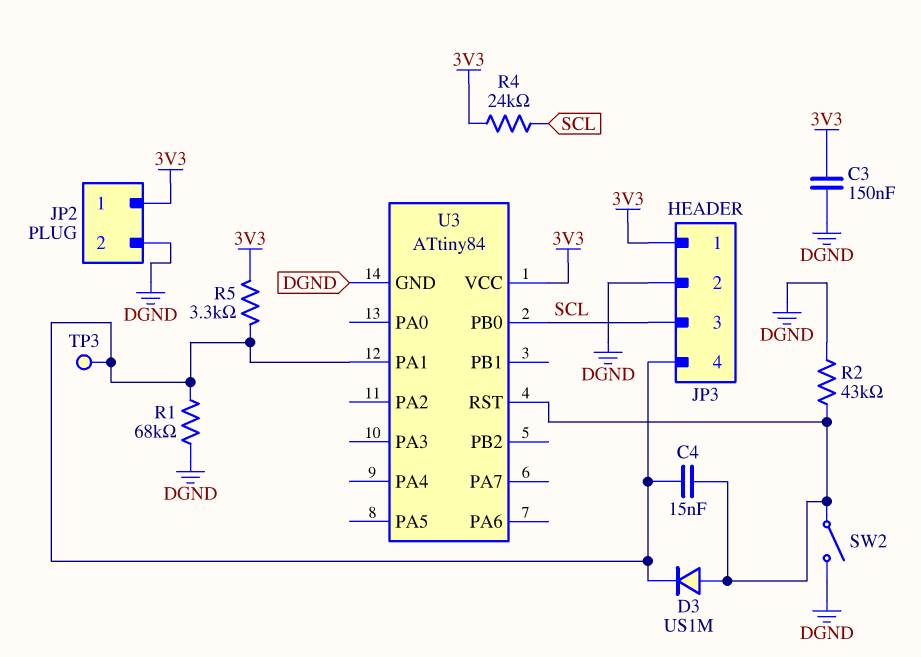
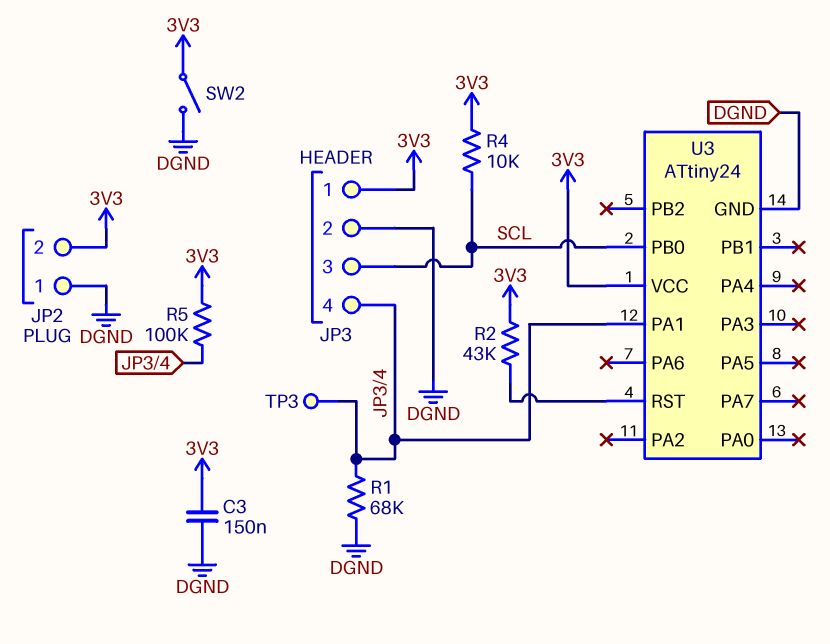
C4: 15nF (JP3/4, U3/RST) -> none
D3: diode US1M (A U3/RST, K JP3/4) -> none
JP2 pin 1: 3V3 -> DGND
JP2 pin 2: DGND -> 3V3
R2: 43k (DGND, U3/RST) -> 43k (3V3, U3/RST)
R4: 24k (3V3, SCL) -> 10k (3V3, SCL)
R5: 3.3k (3V3, JP3/4) -> 100k (3V3, JP3/4)
SW2: switch (DGND, U3/RST) -> switch (3V3, DGND)
U3: ATtiny84 -> ATtiny24

